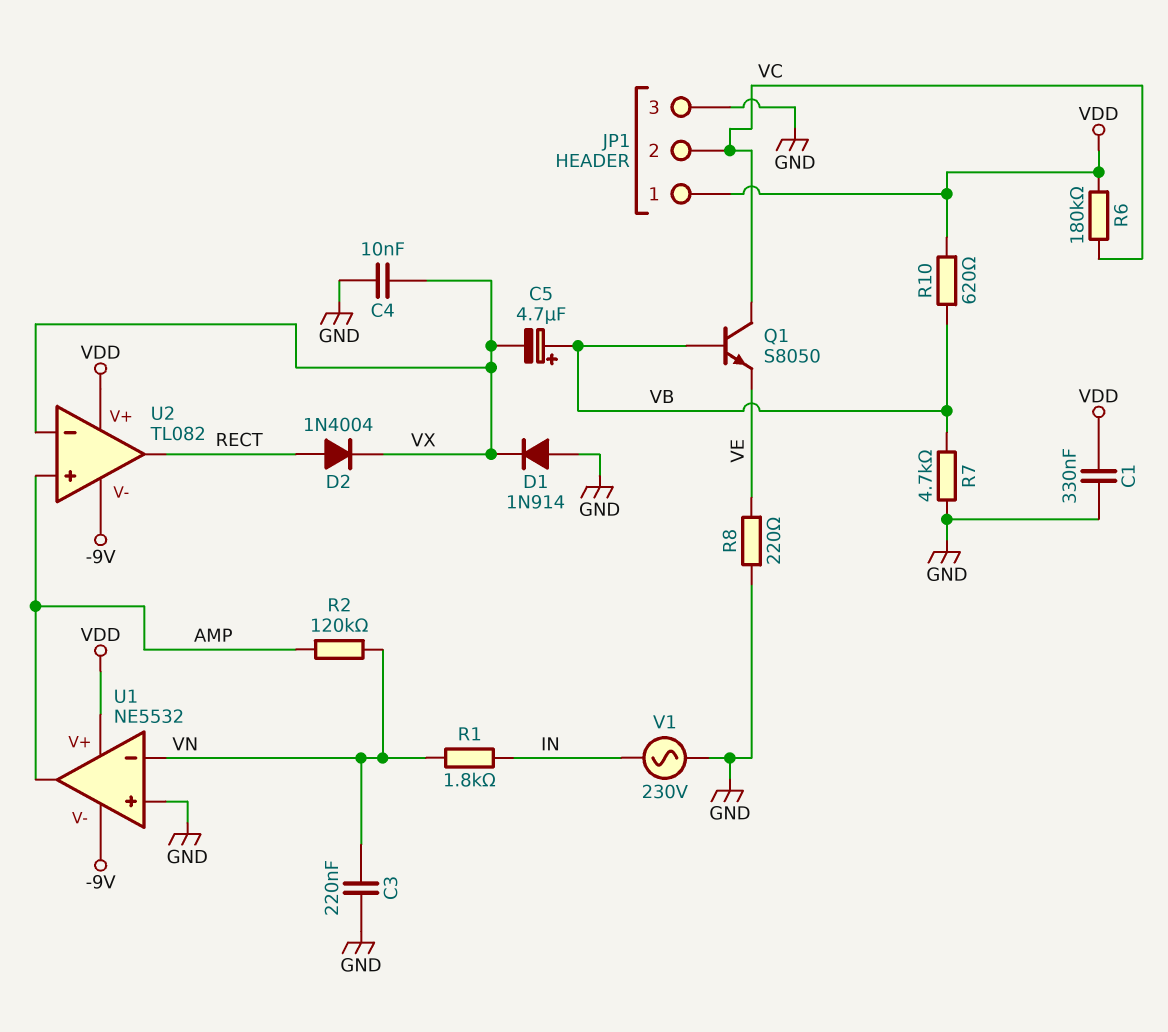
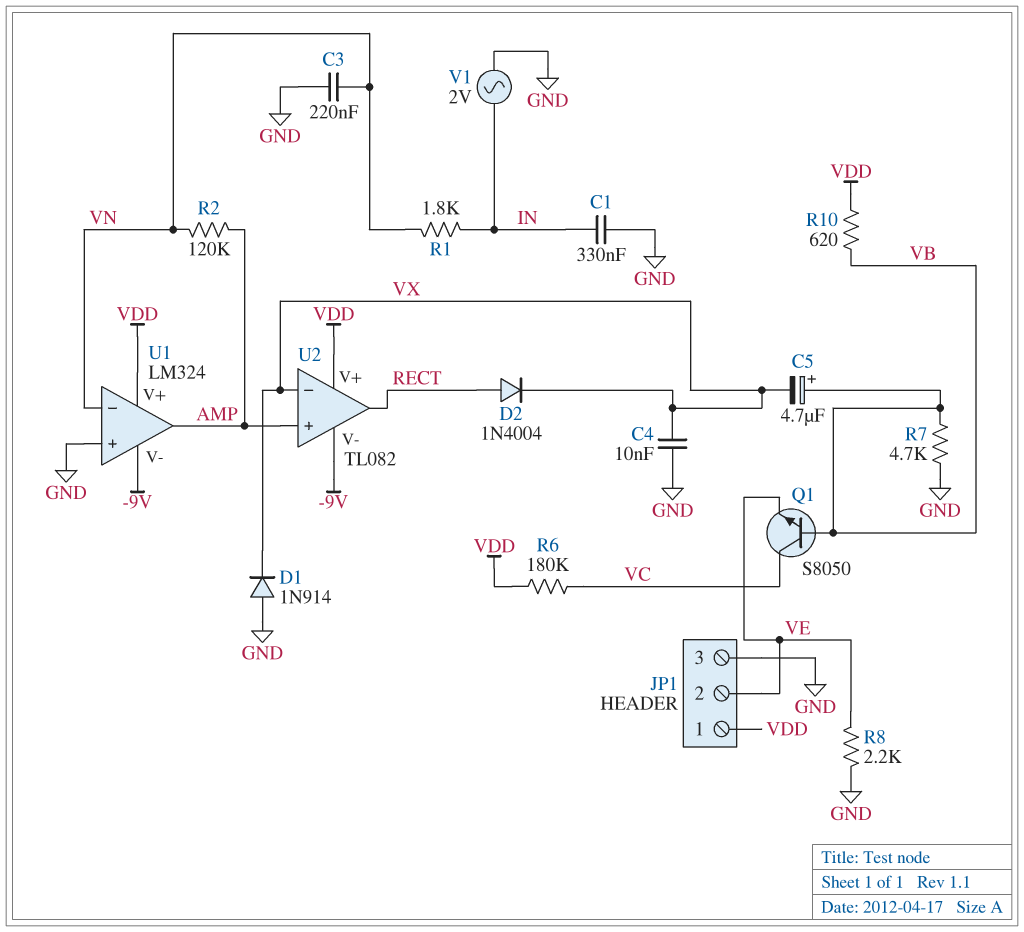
C1: 330nF (GND, VDD) -> 330nF (GND, IN)
JP1 pin 2: VC -> VE
R8: 220 (GND, VE) -> 2.2k (GND, VE)
U1: NE5532 -> LM324
V1: AC 230V (GND, IN) -> AC 2V (GND, IN)

